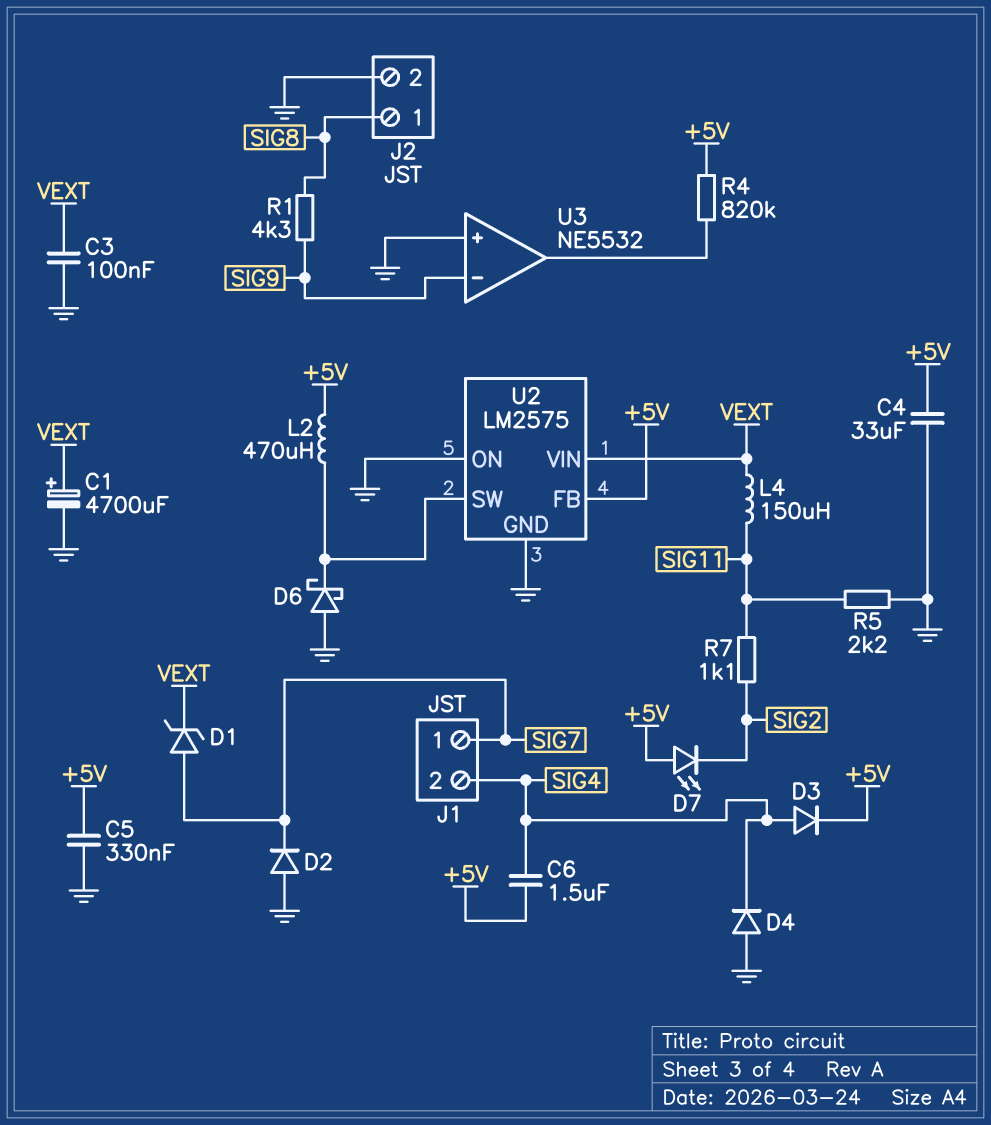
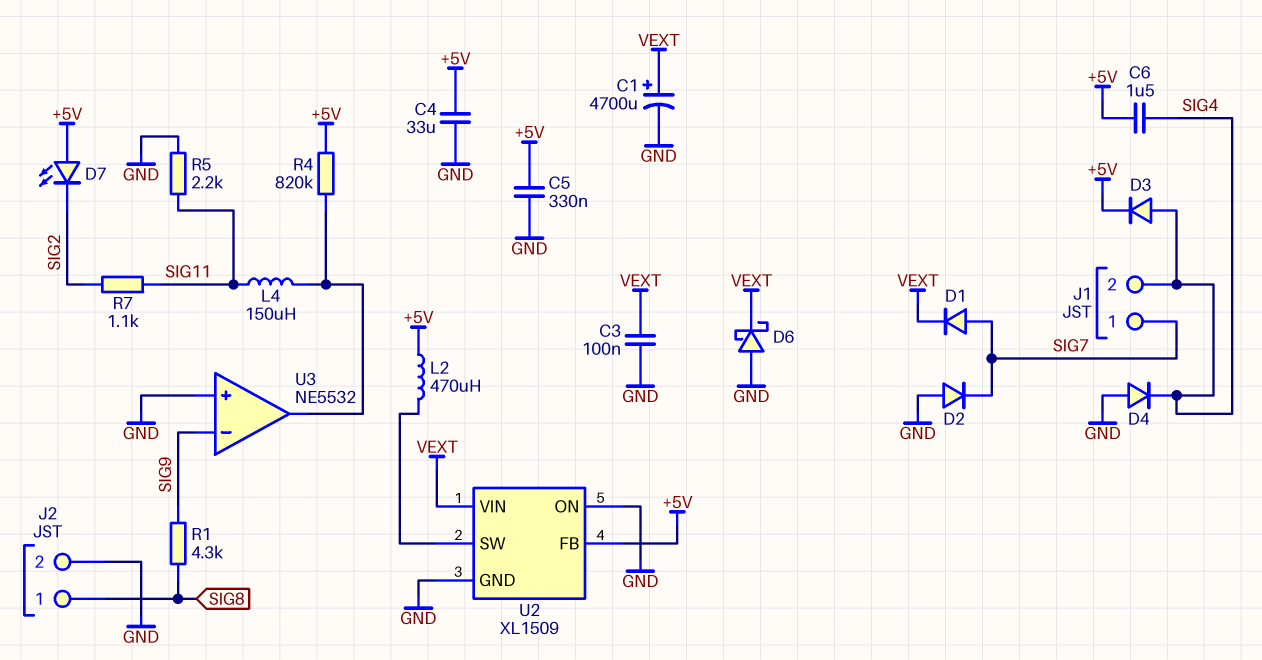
D1: zener (A SIG7, K VEXT) -> diode (A SIG7, K VEXT)
D6: schottky (A GND, K U2/SW) -> schottky (A GND, K VEXT)
L4: 150uH (SIG11, VEXT) -> 150uH (SIG11, U3/out)
U2: LM2575 -> XL1509

